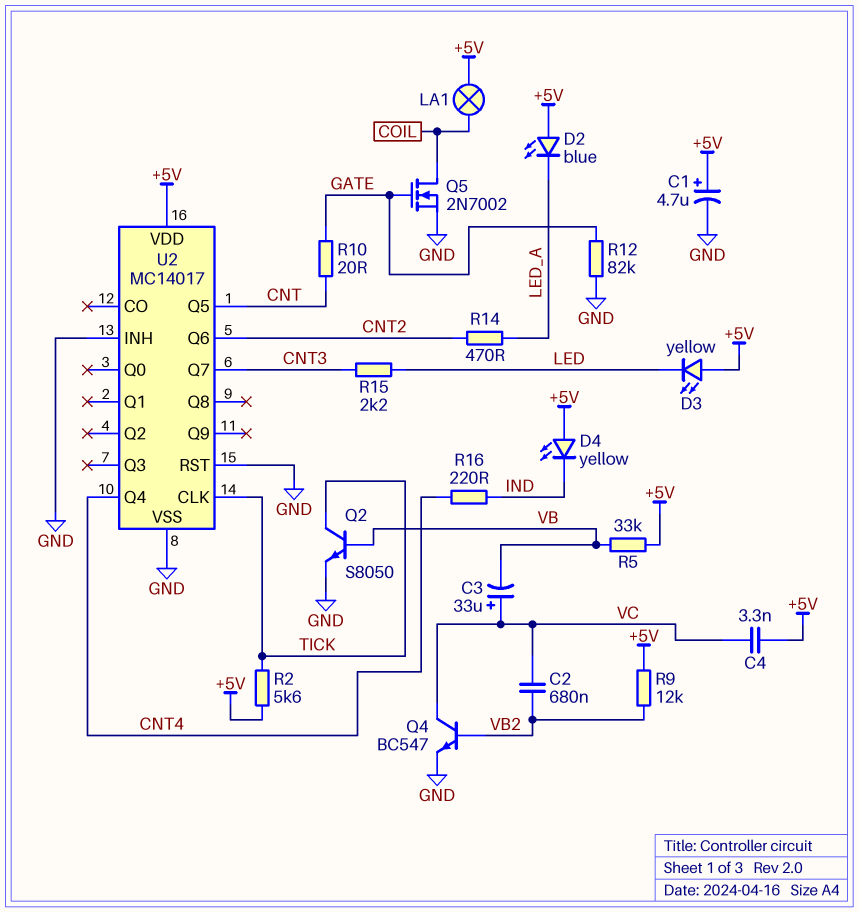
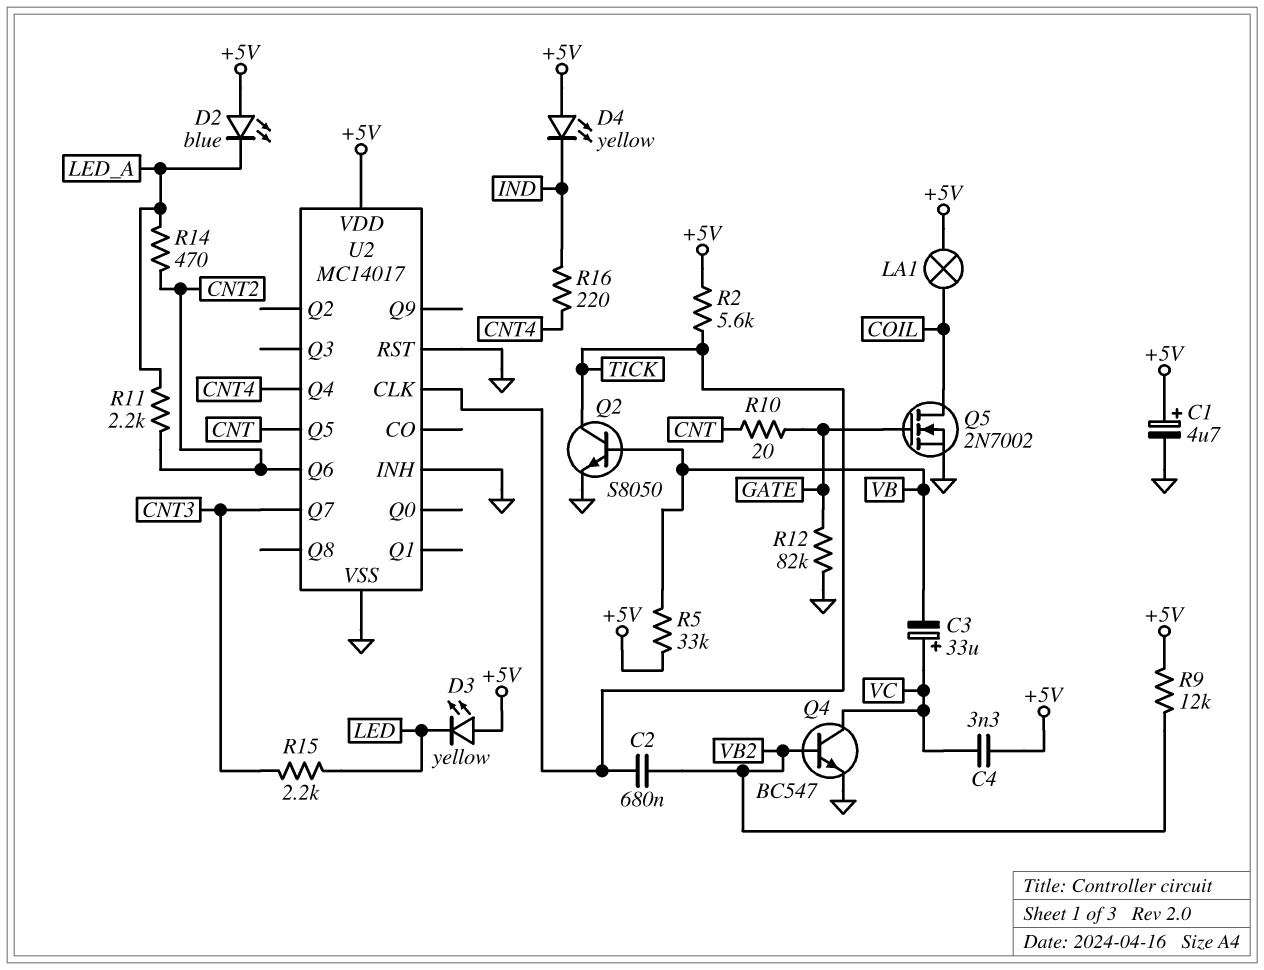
C2: 680nF (VB2, VC) -> 680nF (TICK, VB2)
R11: none -> 2.2k (CNT2, LED_A)

